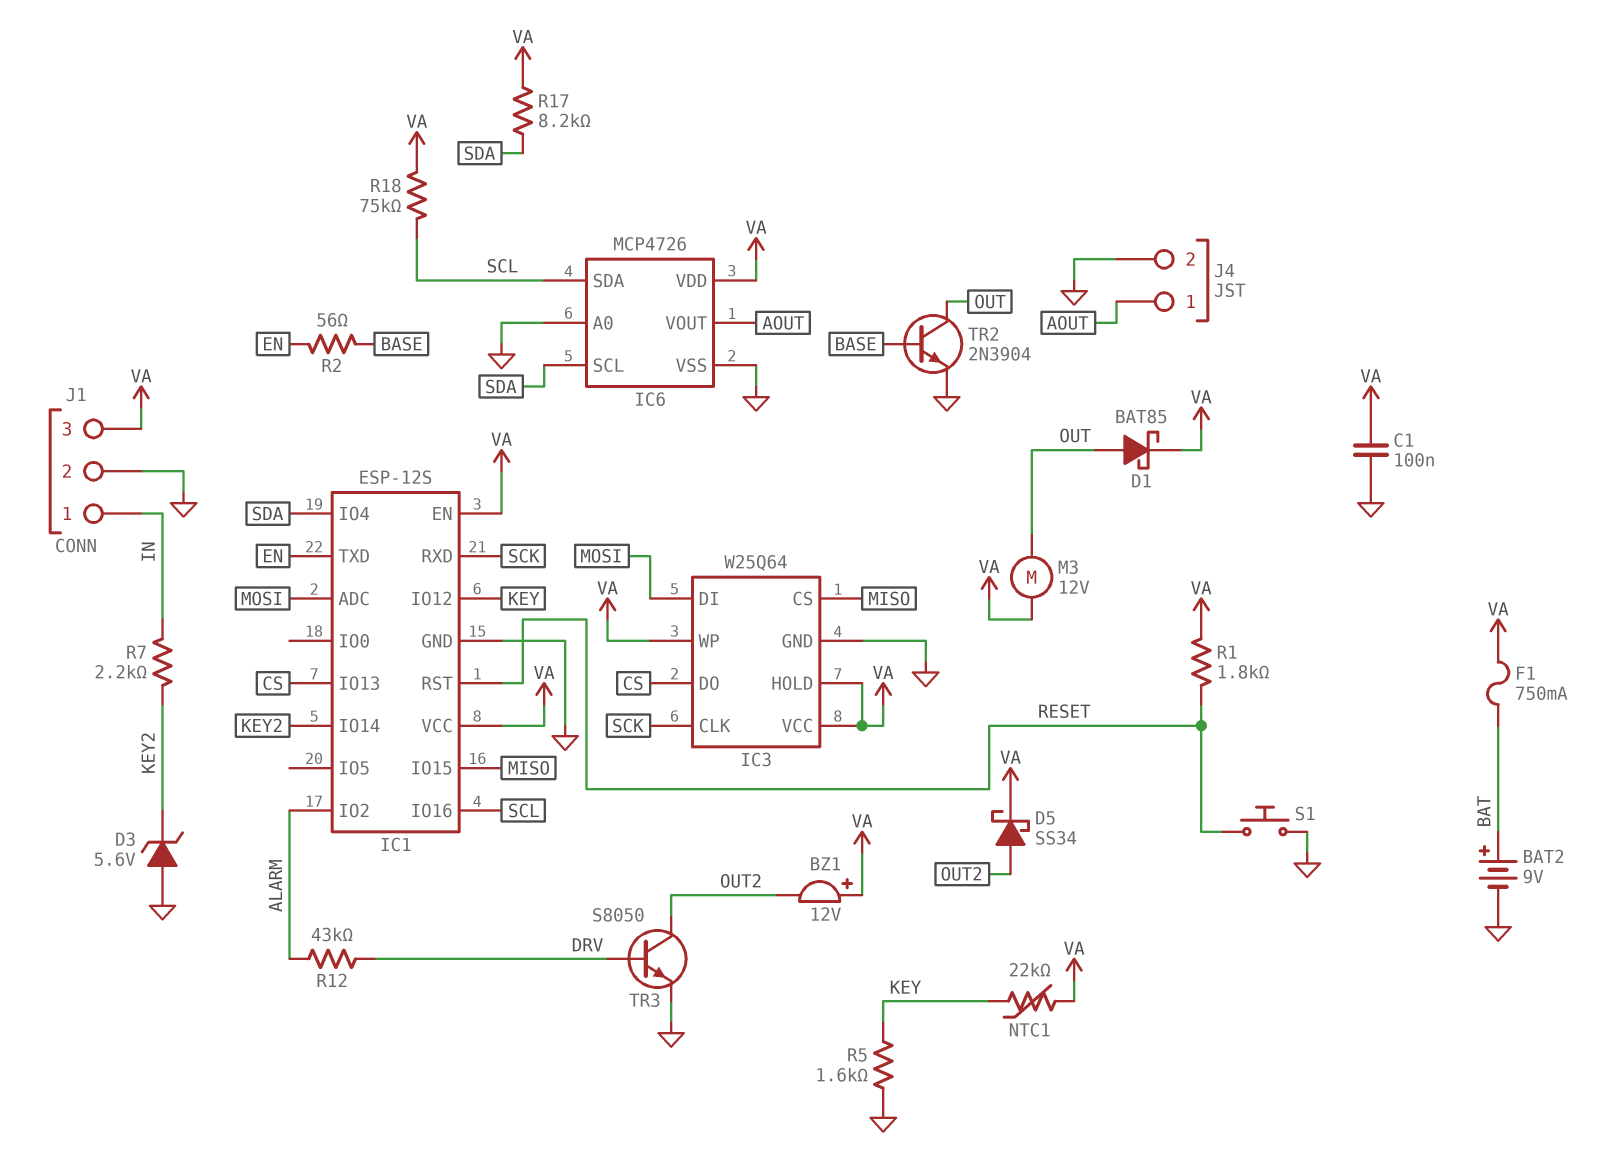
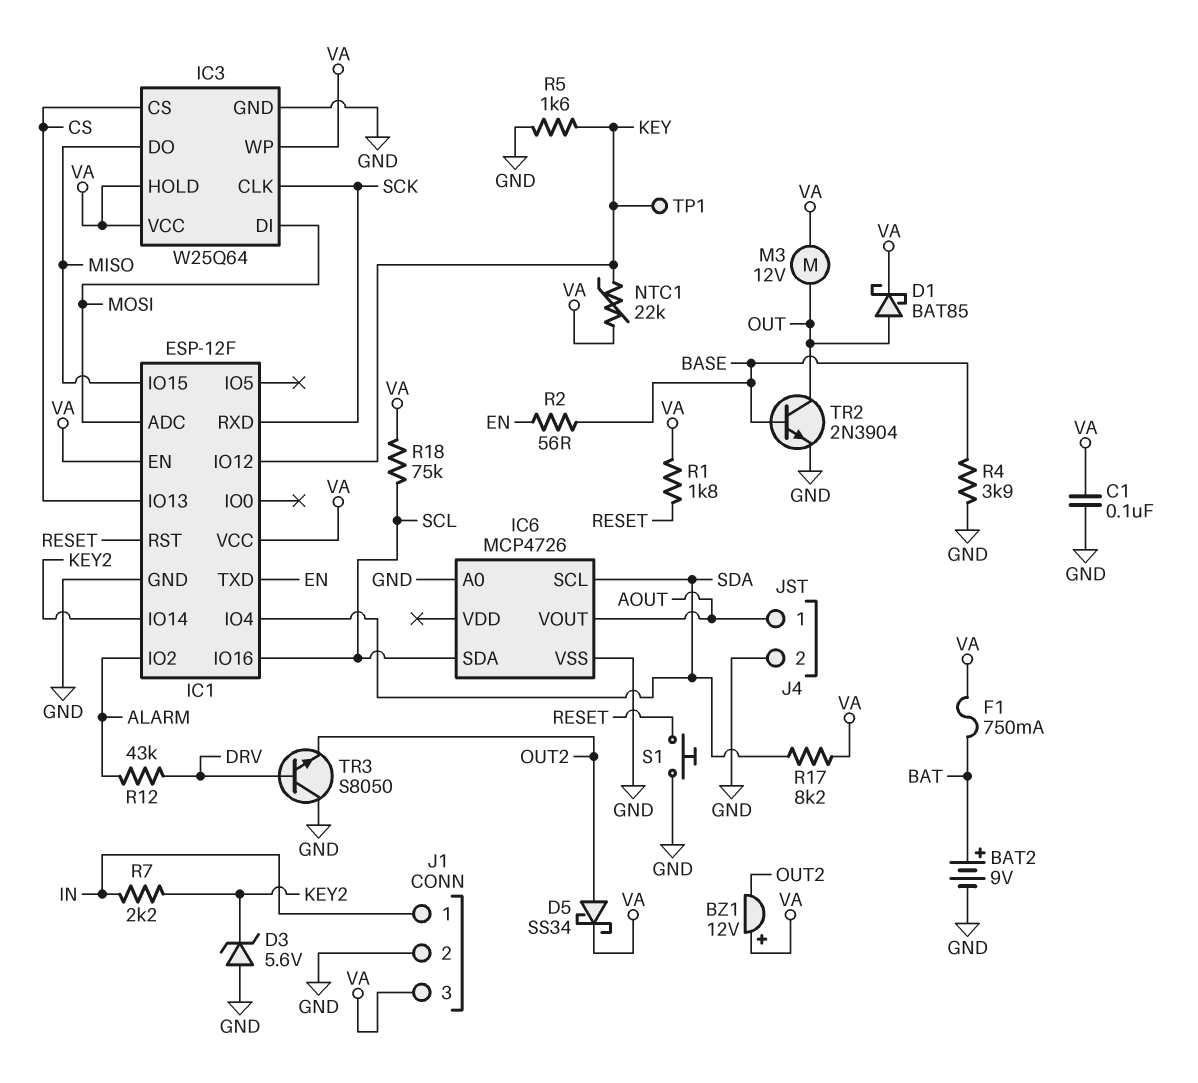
IC1: ESP-12S -> ESP-12F
IC3 pin CS: MISO -> CS
IC3 pin DO: CS -> MISO
IC6 pin VDD: VA -> none
R4: none -> 3.9k (BASE, GND)
TP1: none -> test point (KEY)
TR3: NPN S8050 (B DRV, C OUT2, E GND) -> NPN S8050 (B DRV, C GND, E OUT2)

